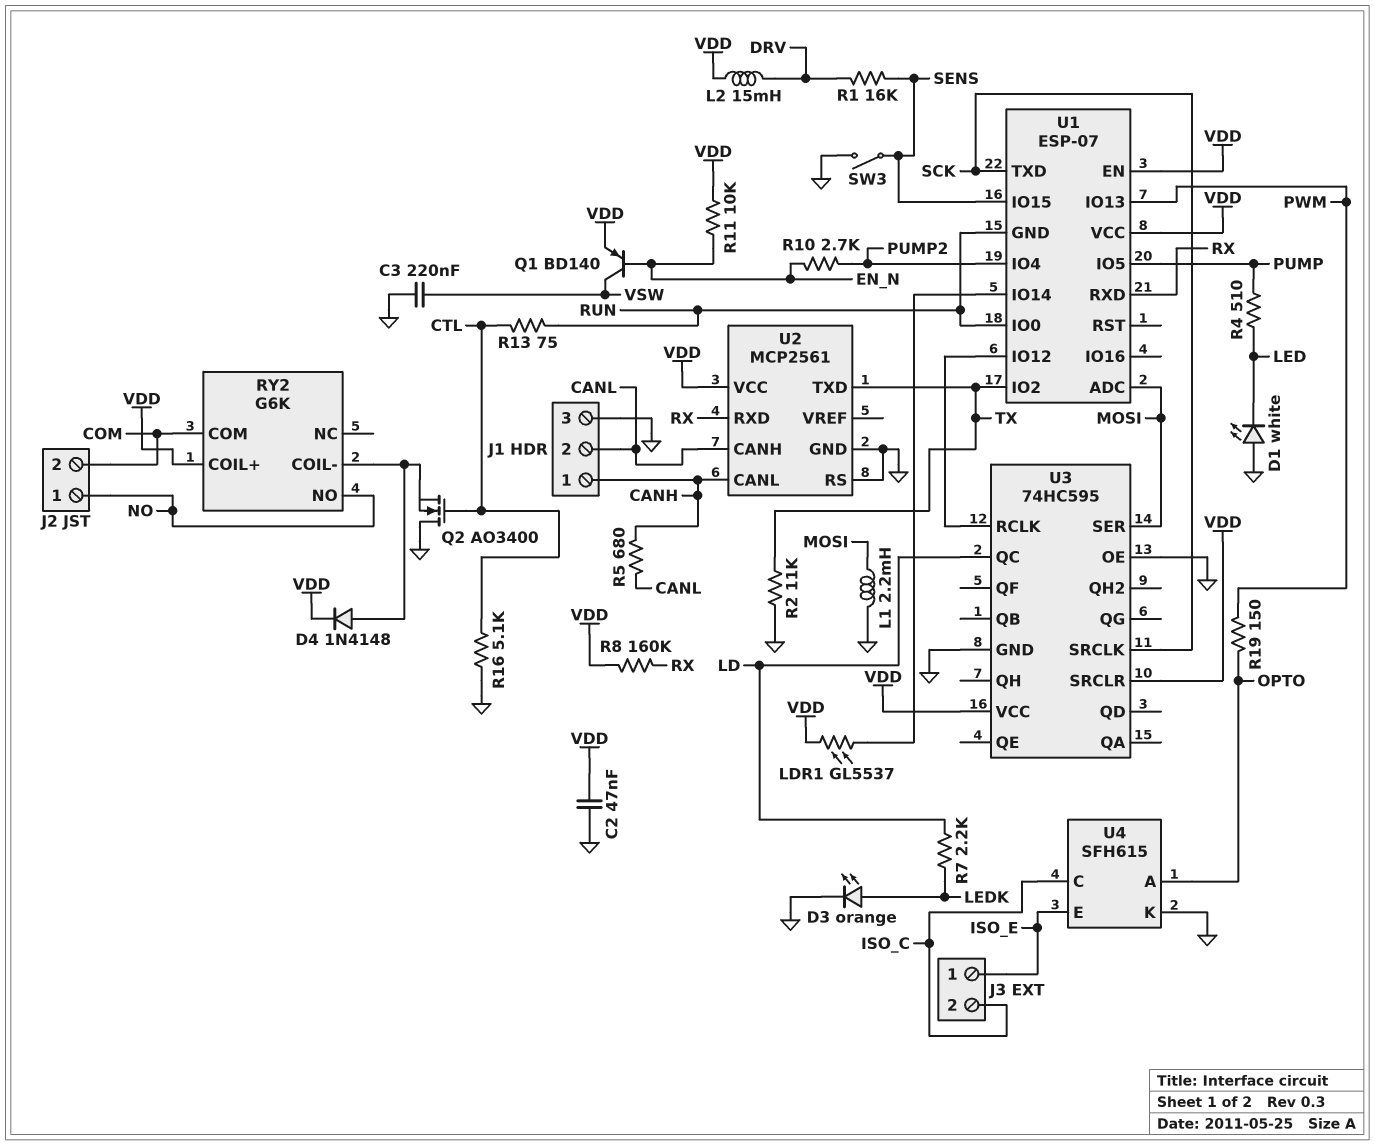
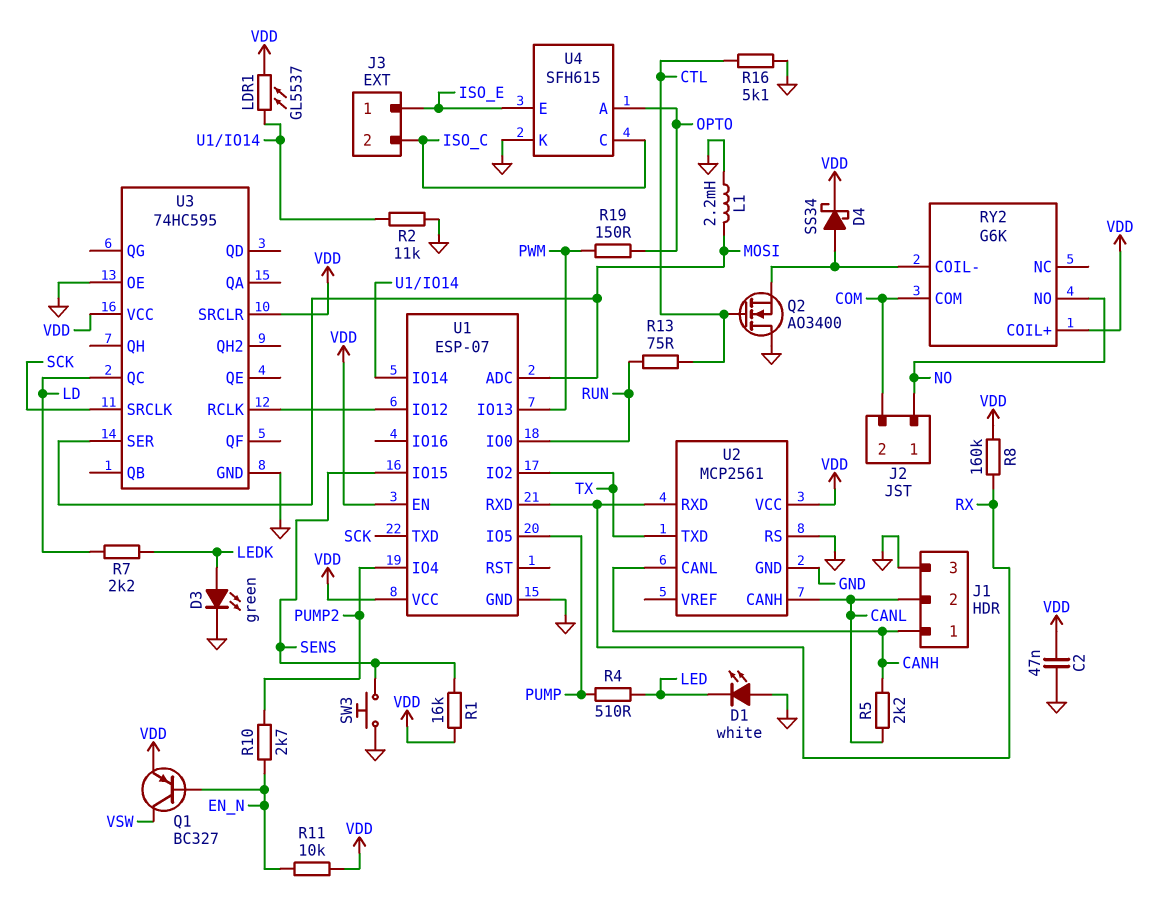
C3: 220nF (GND, VSW) -> none
D3: LED orange (A LEDK, K GND) -> LED green (A LEDK, K GND)
D4: diode 1N4148 (A RY2/COIL-, K VDD) -> schottky SS34 (A RY2/COIL-, K VDD)
L2: 15mH (DRV, VDD) -> none
Q1: PNP BD140 (B EN_N, C VSW, E VDD) -> PNP BC327 (B EN_N, C VSW, E VDD)
R1: 16k (DRV, SENS) -> 16k (SENS, VDD)
R2: 11k (GND, TX) -> 11k (GND, U1/IO14)
R5: 680 (CANH, CANL) -> 2.2k (CANH, CANL)
SW3: switch (GND, SENS) -> button (GND, SENS)
U1 pin GND: RUN -> GND

